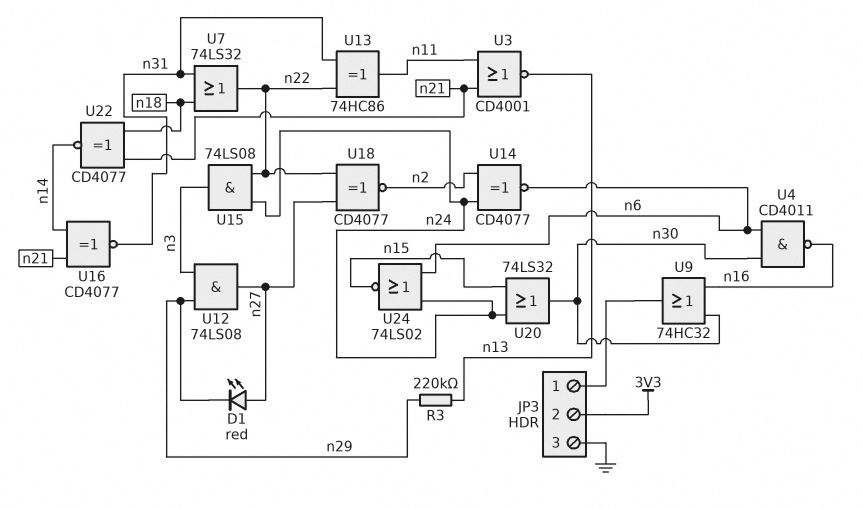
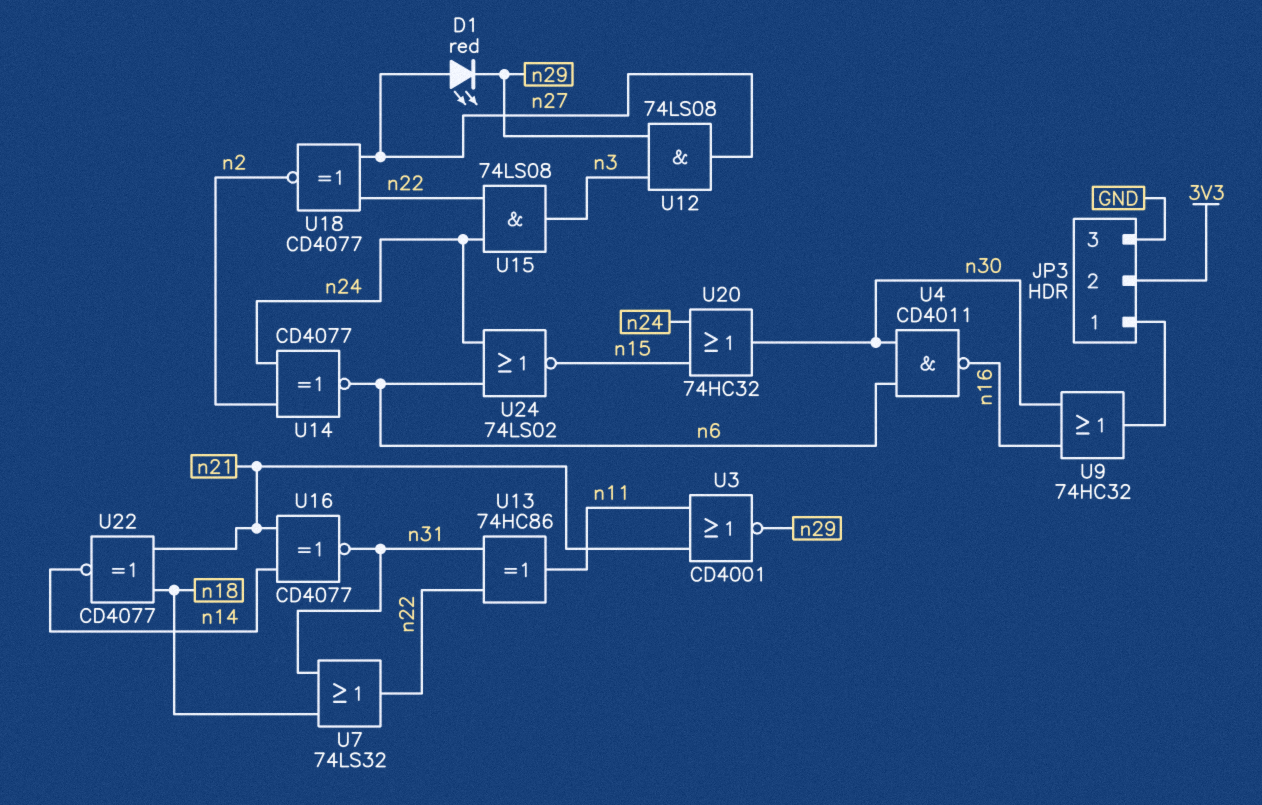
R3: 220k (n13, n29) -> none
U3: NOR CD4001 (in n11, in n21, out n13) -> NOR CD4001 (in n11, in n21, out n29)
U20: OR 74LS32 (in n15, in n24, out n30) -> OR 74HC32 (in n15, in n24, out n30)

